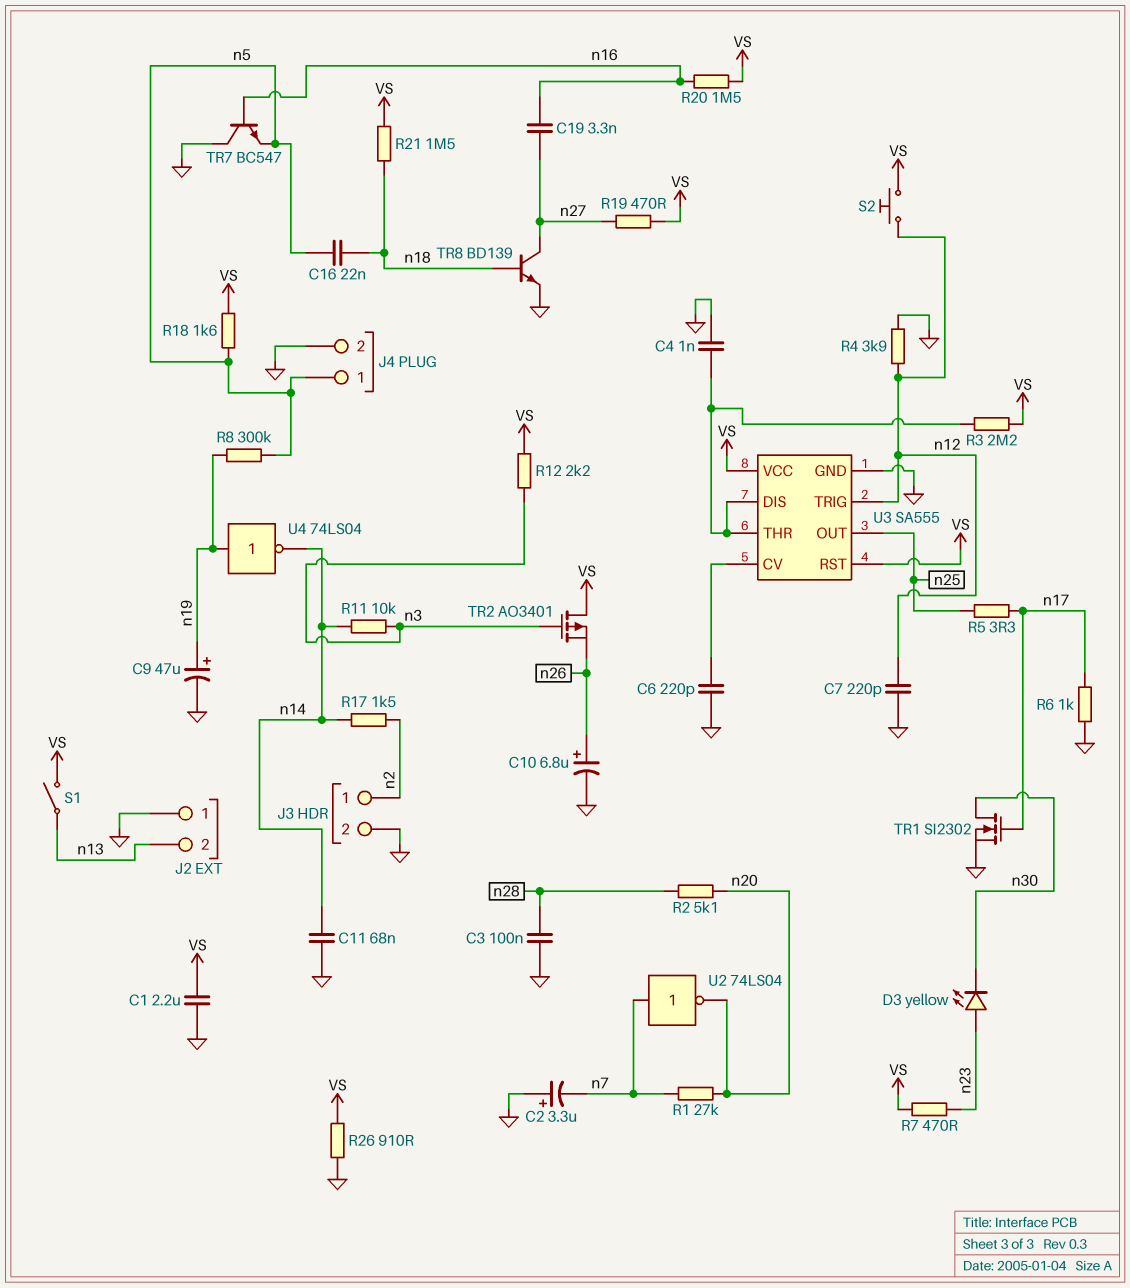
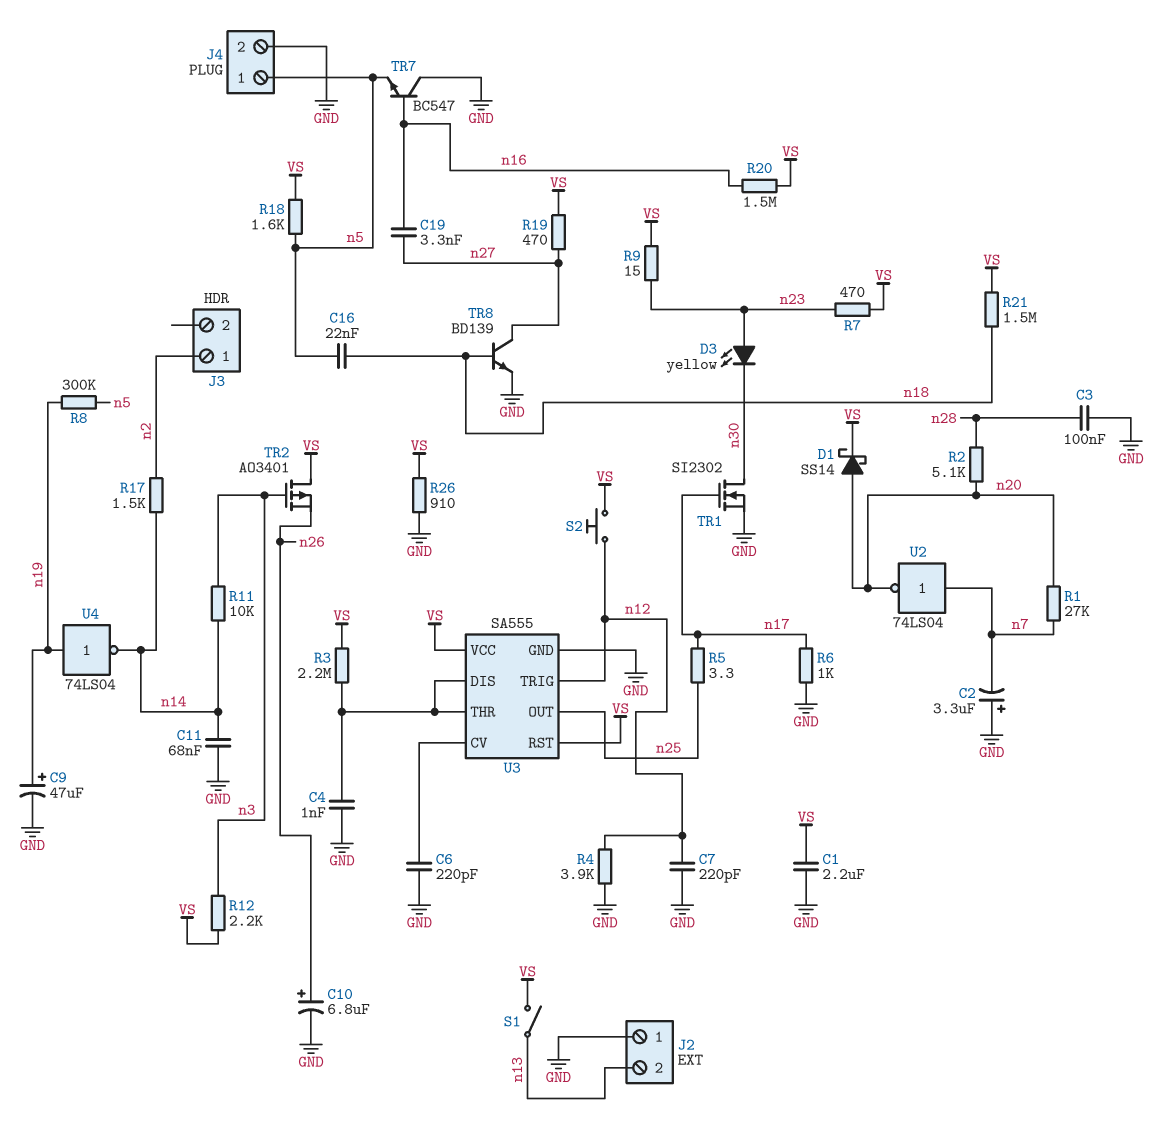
D1: none -> schottky SS14 (A n20, K VS)
J3 pin 2: GND -> none
R9: none -> 15 (VS, n23)

